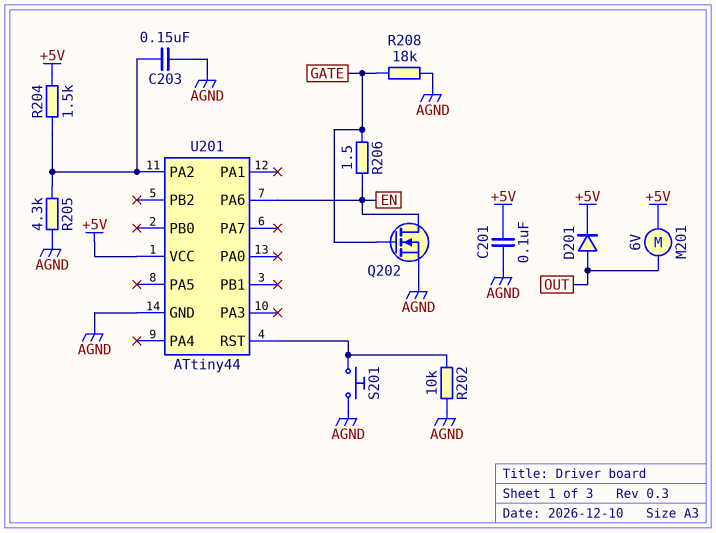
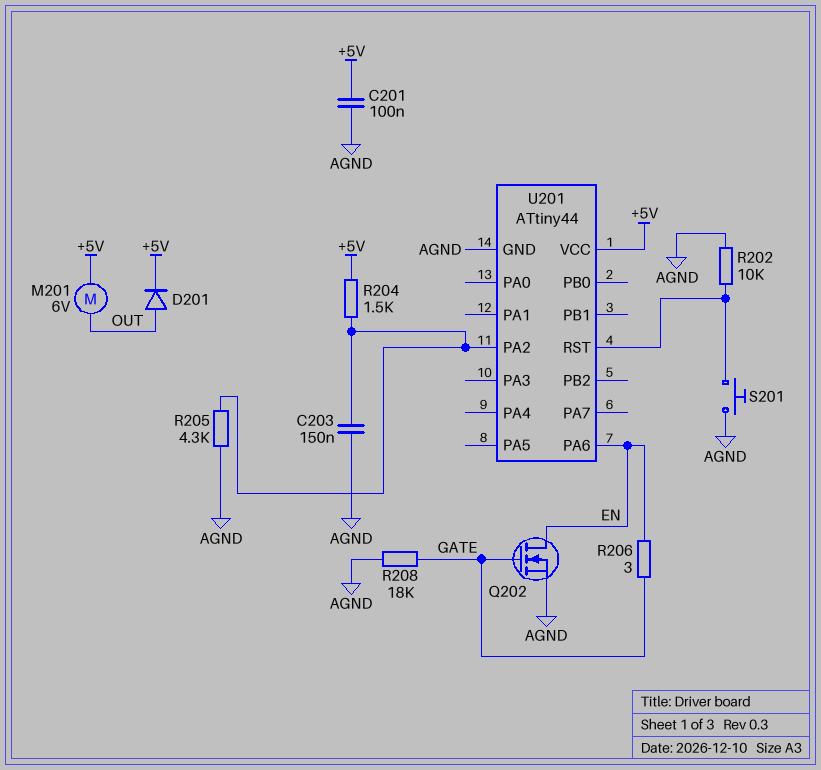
R206: 1.5 (EN, GATE) -> 3 (EN, GATE)

